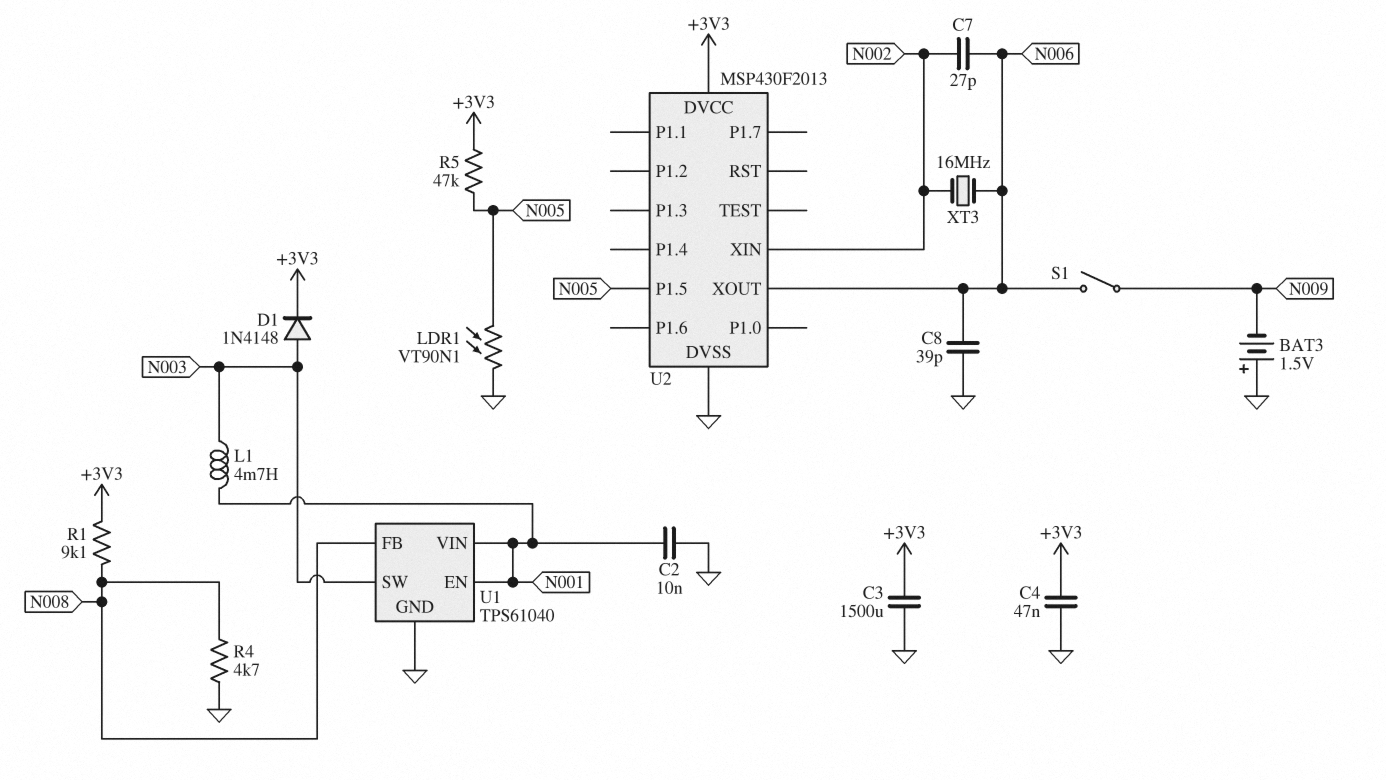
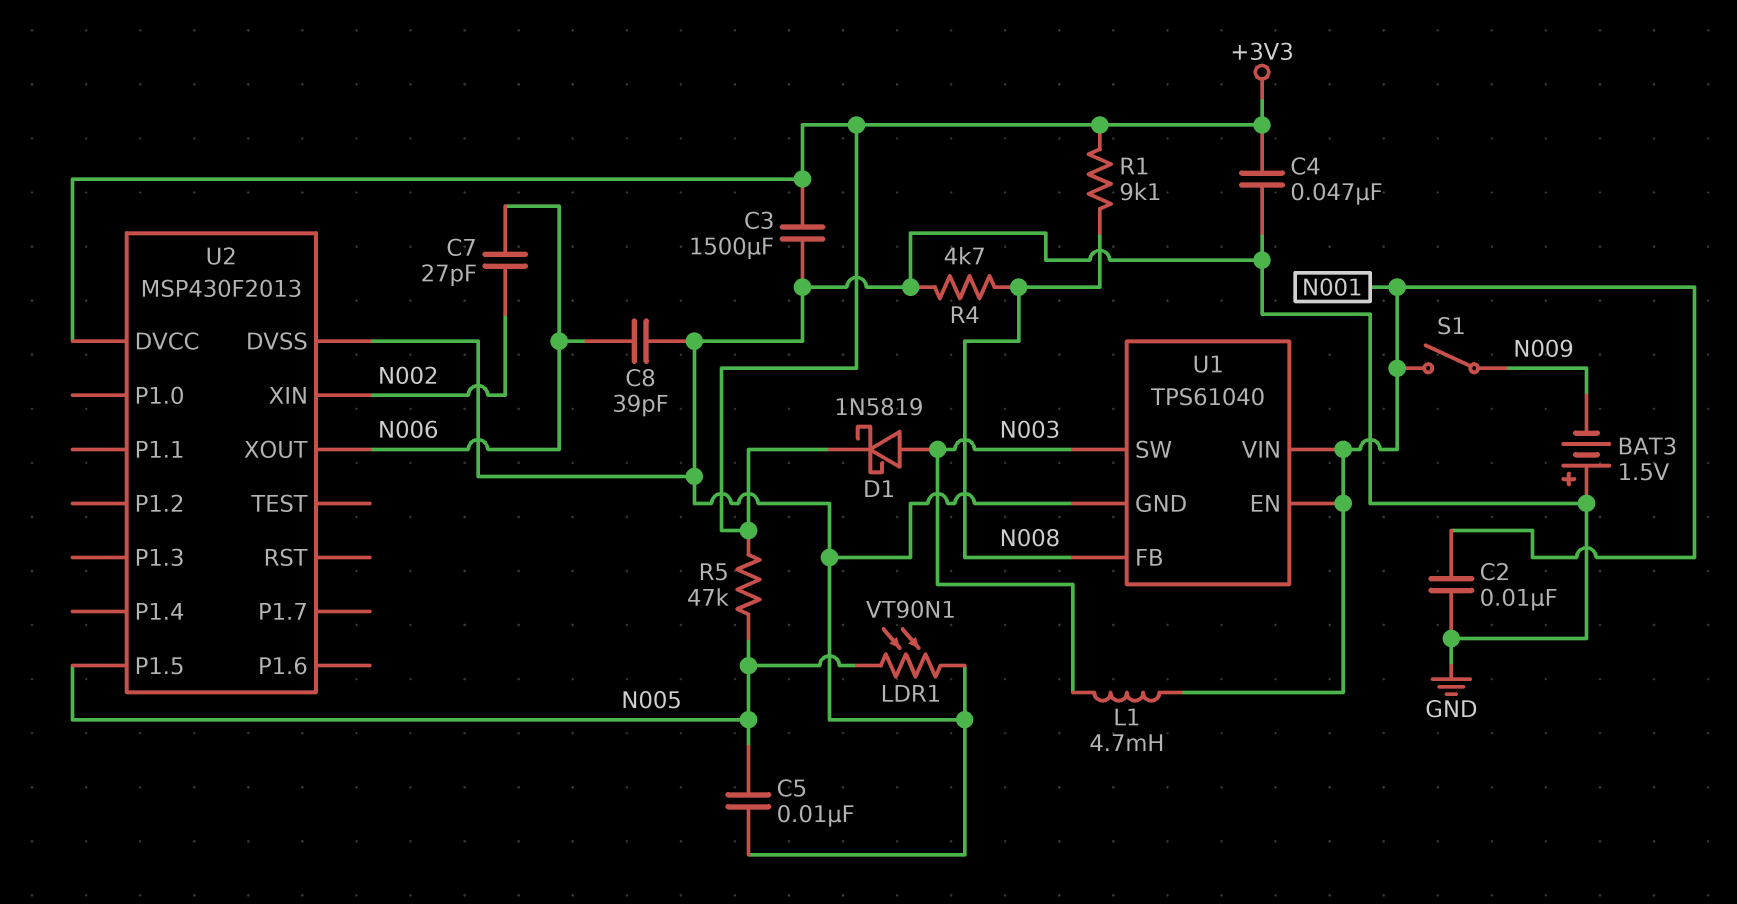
C5: none -> 10nF (GND, N005)
D1: diode 1N4148 (A N003, K +3V3) -> schottky 1N5819 (A N003, K +3V3)
S1: switch (N006, N009) -> switch (N001, N009)
XT3: 16MHz (N002, N006) -> none

